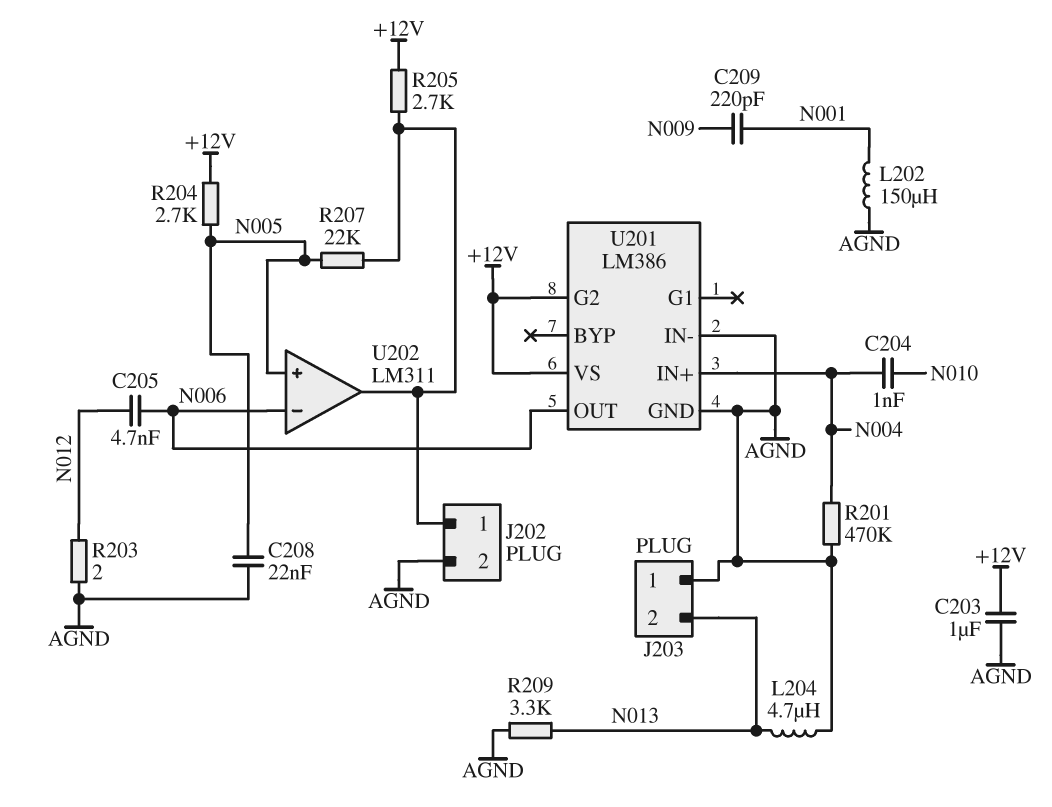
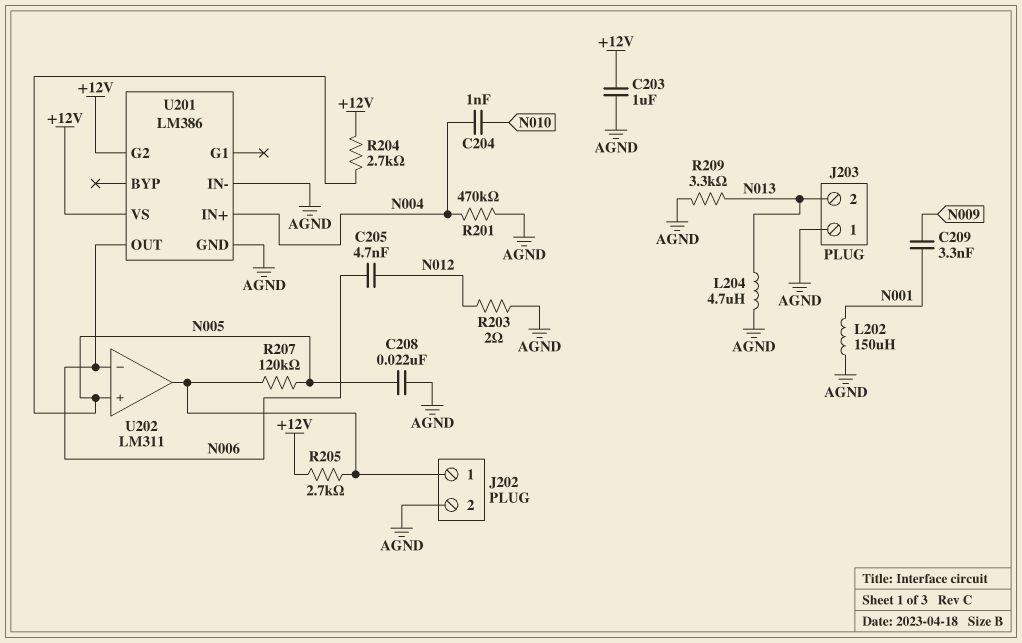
C209: 220pF (N001, N009) -> 3.3nF (N001, N009)
R207: 22k (J202/1, N005) -> 120k (J202/1, N005)

